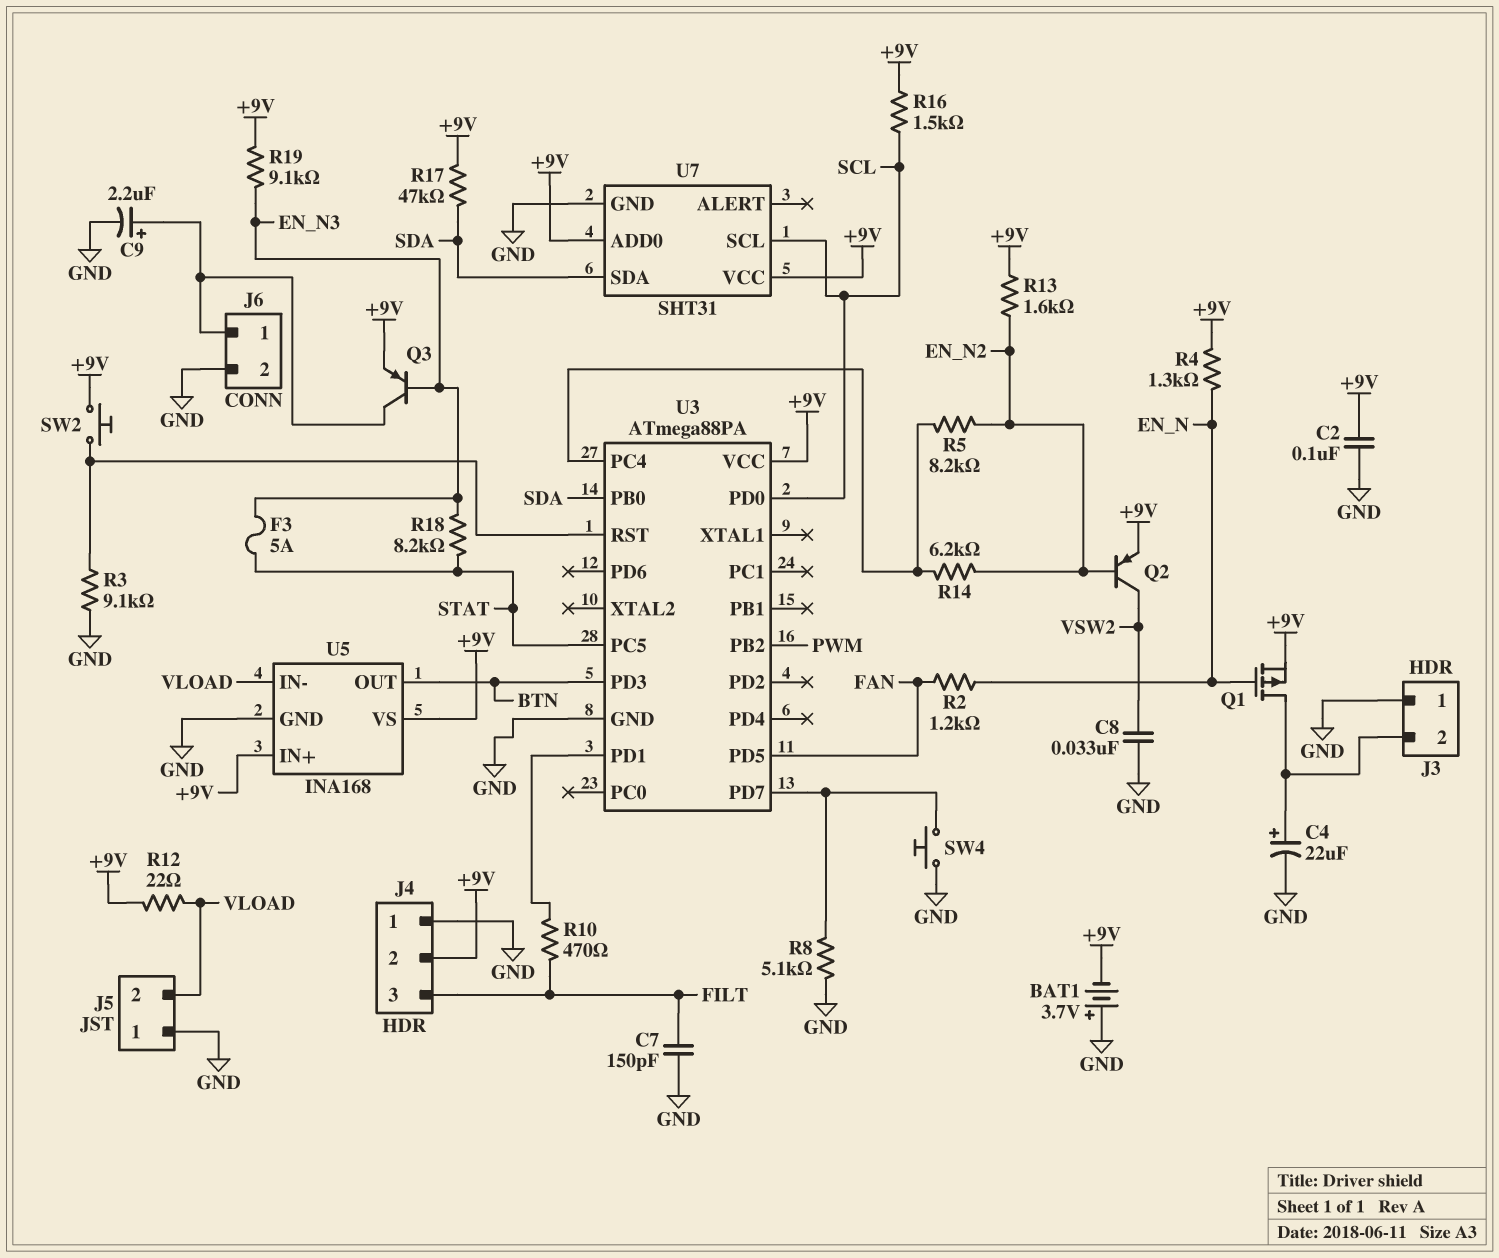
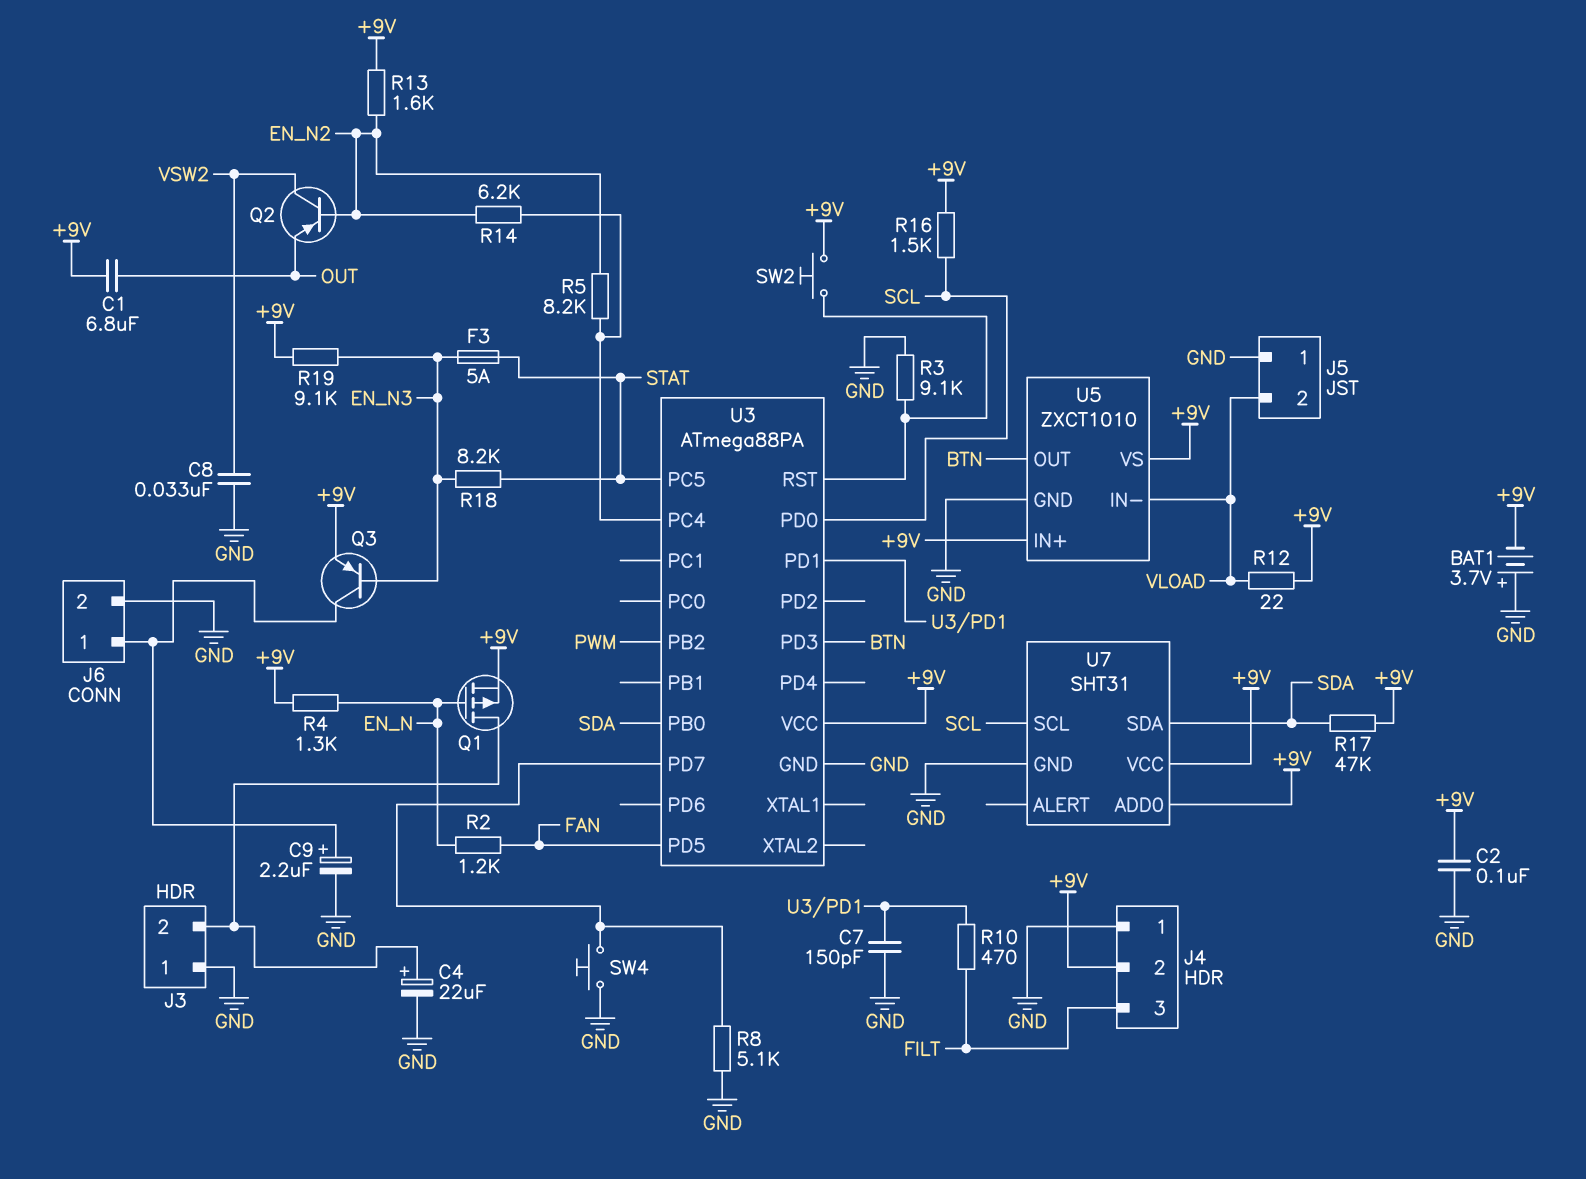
C1: none -> 6.8uF (+9V, OUT)
C7: 150pF (FILT, GND) -> 150pF (GND, U3/PD1)
Q2: PNP (B EN_N2, C VSW2, E +9V) -> PNP (B EN_N2, C VSW2, E OUT)
U5: INA168 -> ZXCT1010

